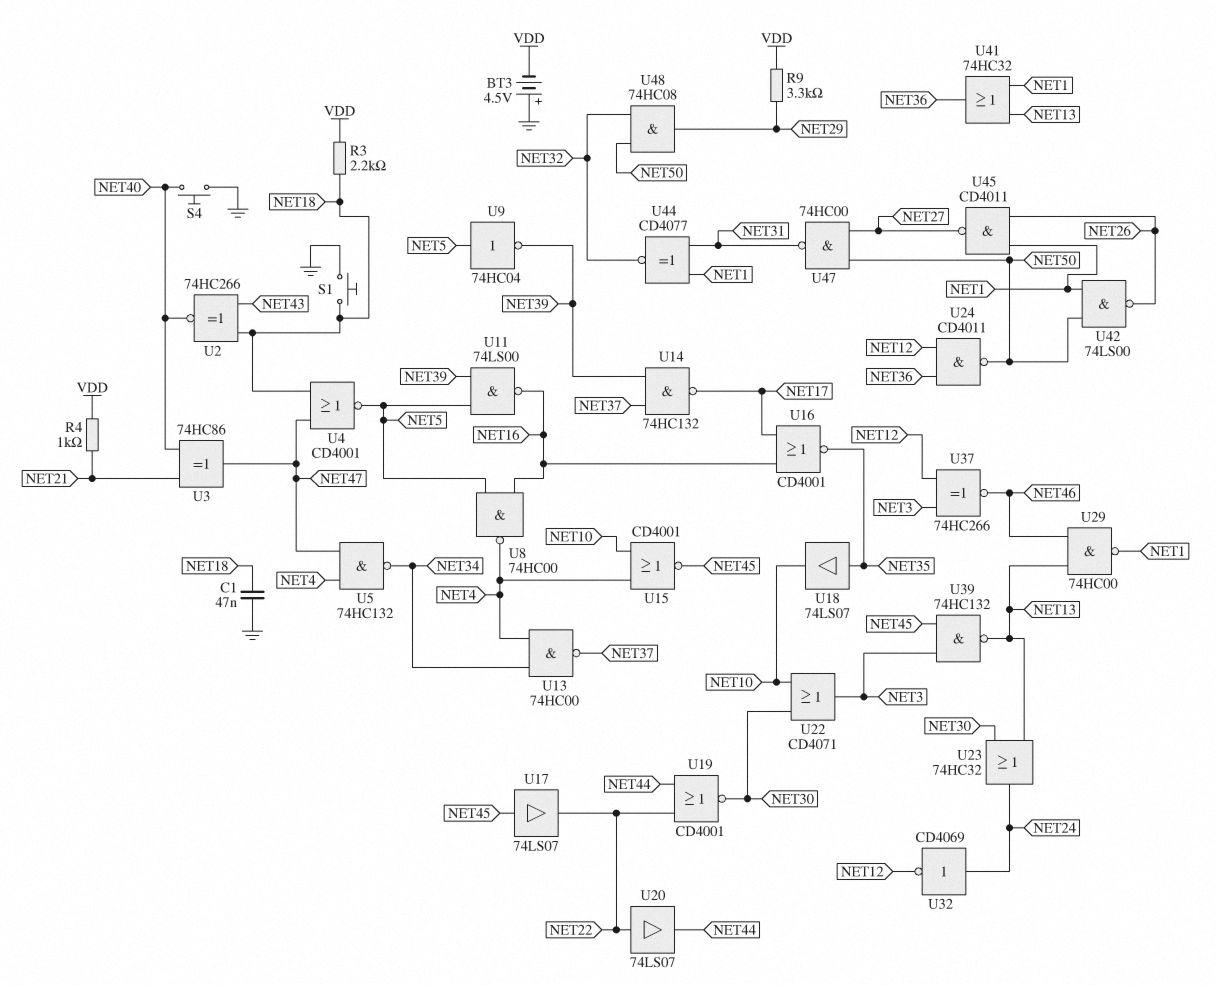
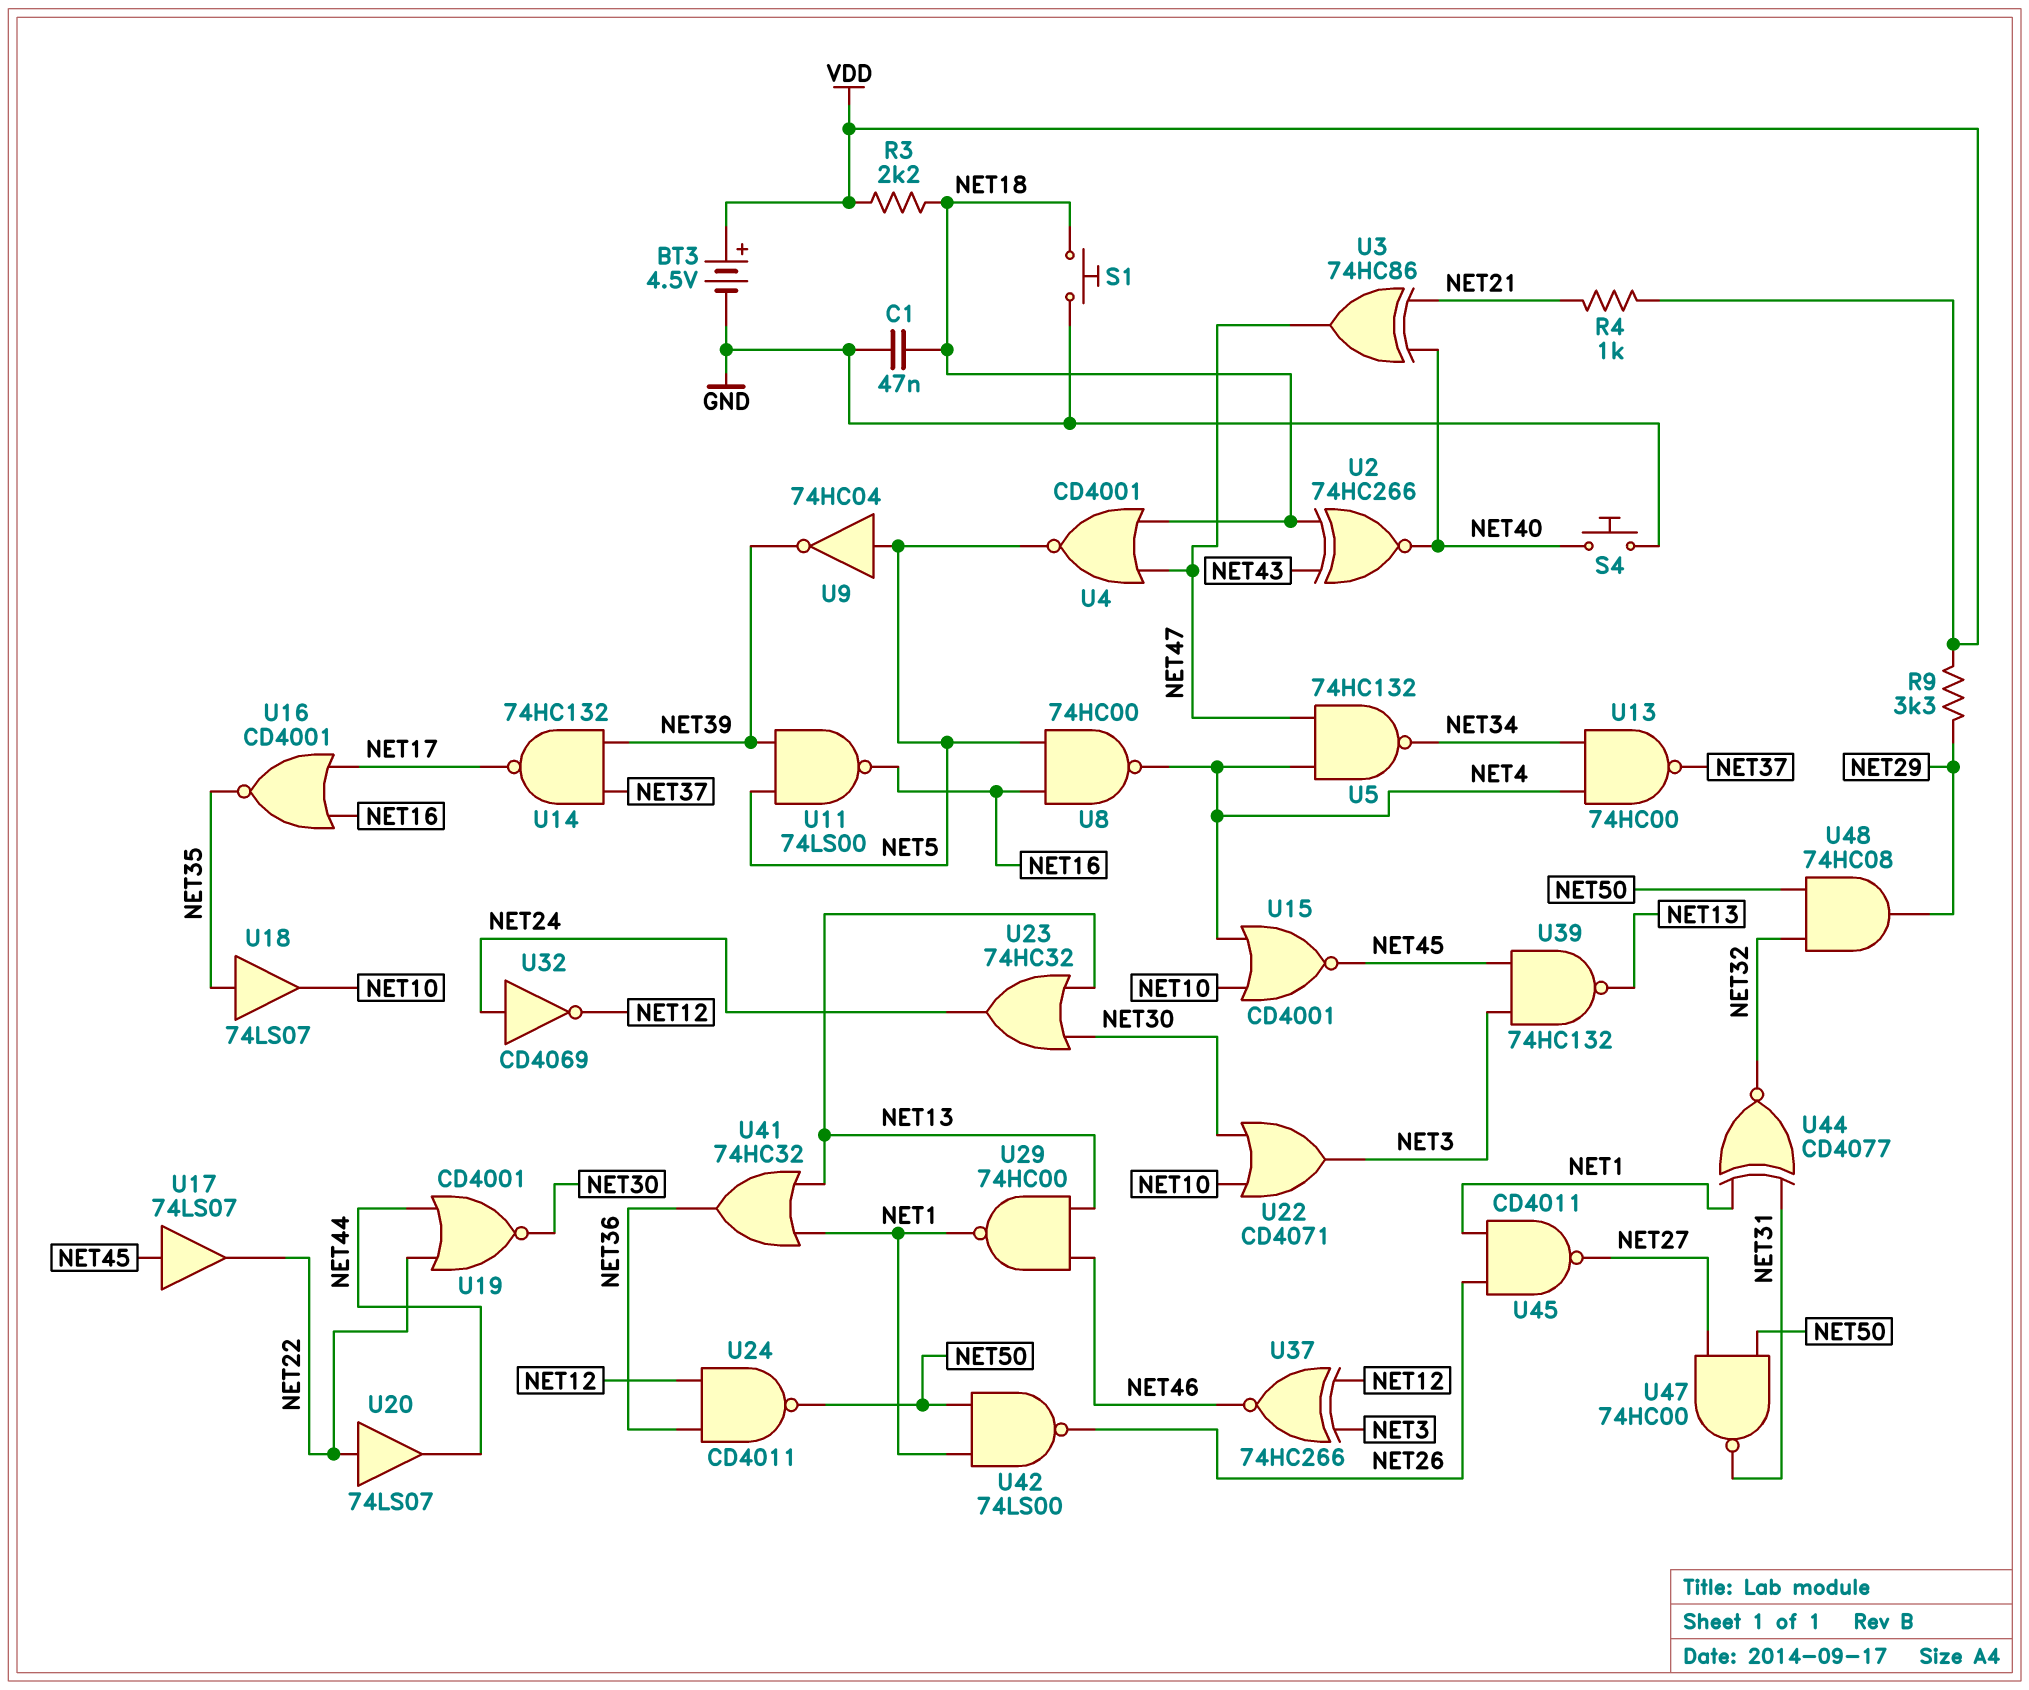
BT3: 4.5V (plus GND, minus VDD) -> 4.5V (plus VDD, minus GND)

